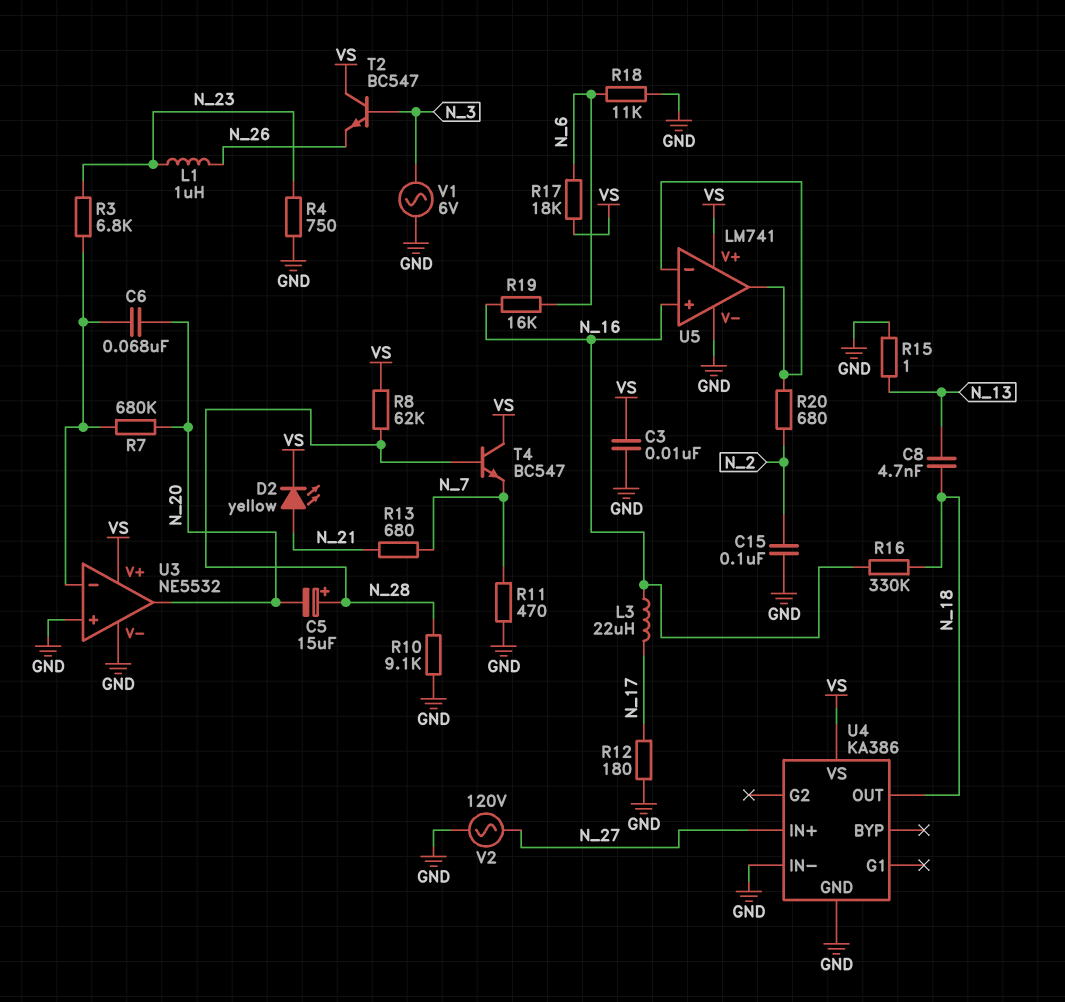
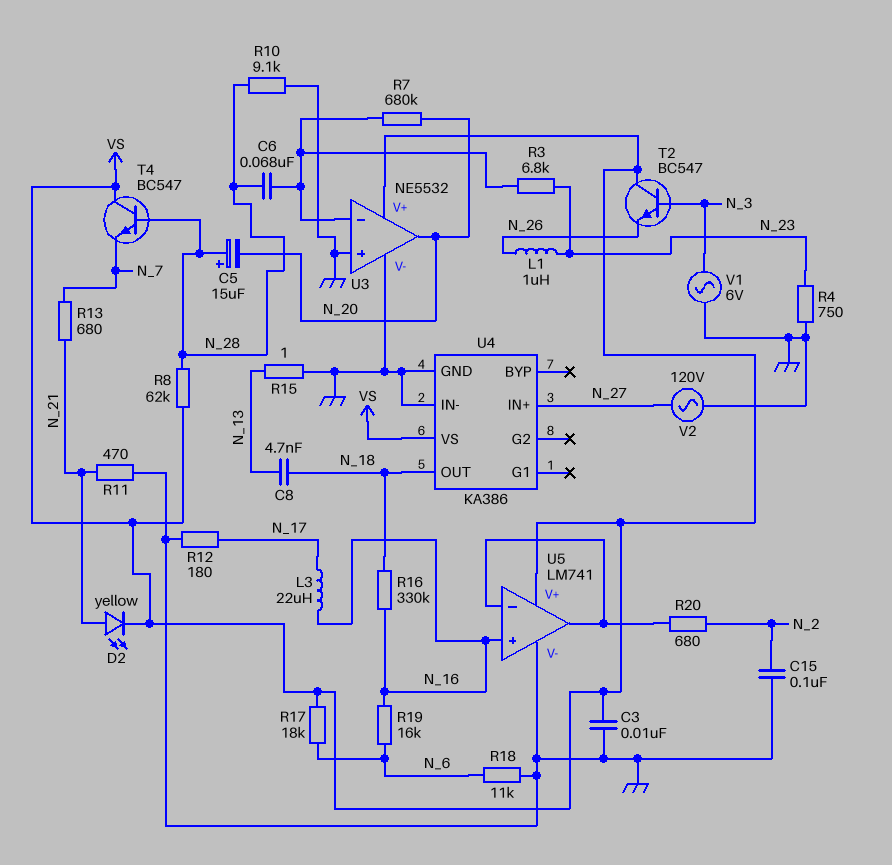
C6: 68nF (N_20, U3/in-) -> 68nF (N_28, U3/in-)
R11: 470 (GND, N_7) -> 470 (GND, N_21)

